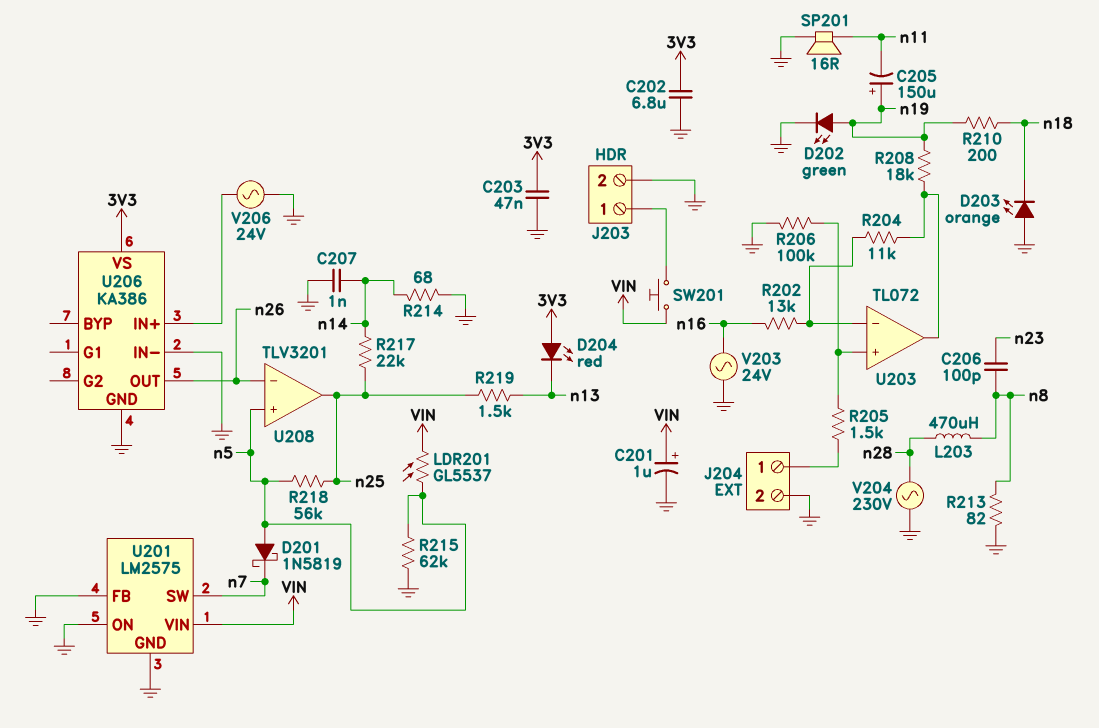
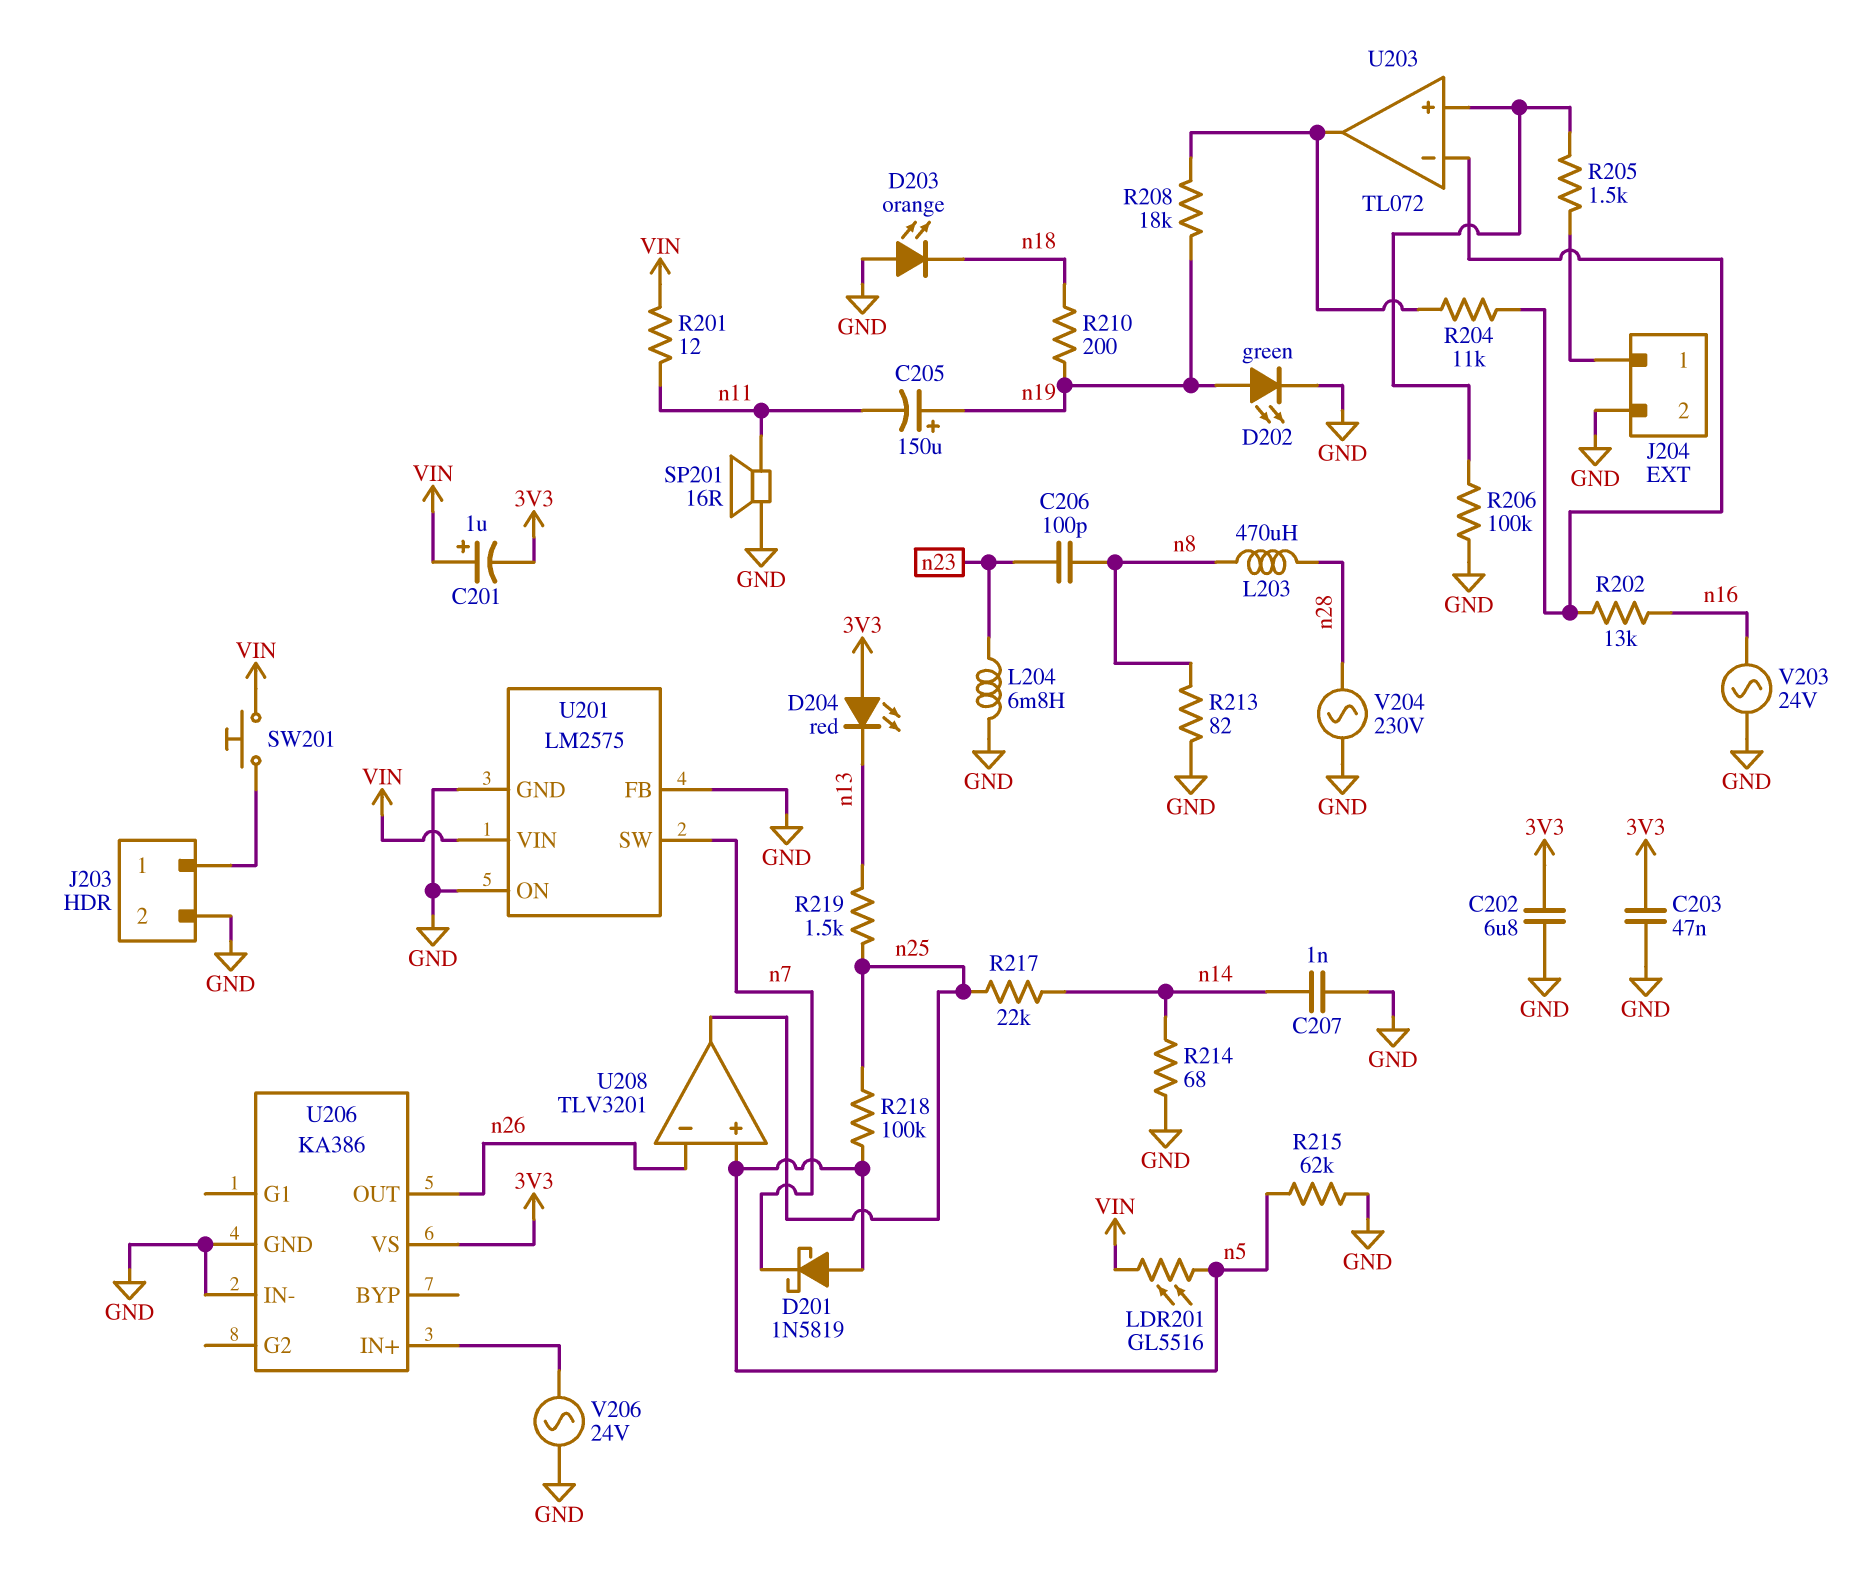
C201: 1uF (plus VIN, minus GND) -> 1uF (plus VIN, minus 3V3)
L204: none -> 6.8mH (GND, n23)
LDR201: GL5537 (VIN, n5) -> GL5516 (VIN, n5)
R201: none -> 12 (VIN, n11)
R218: 56k (n5, n25) -> 100k (n5, n25)

